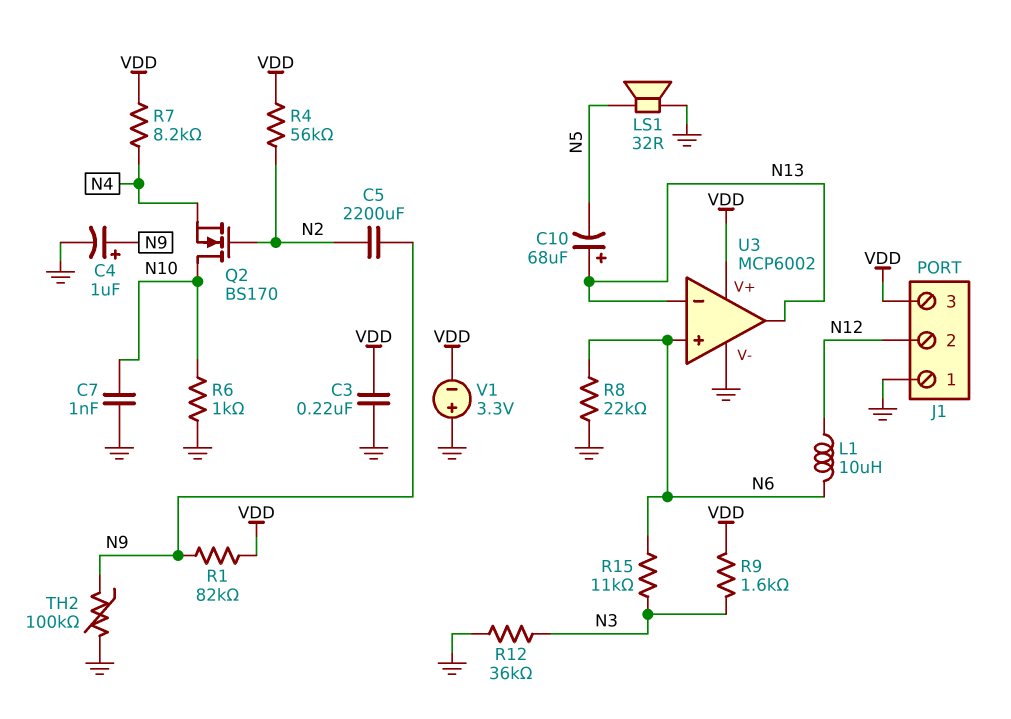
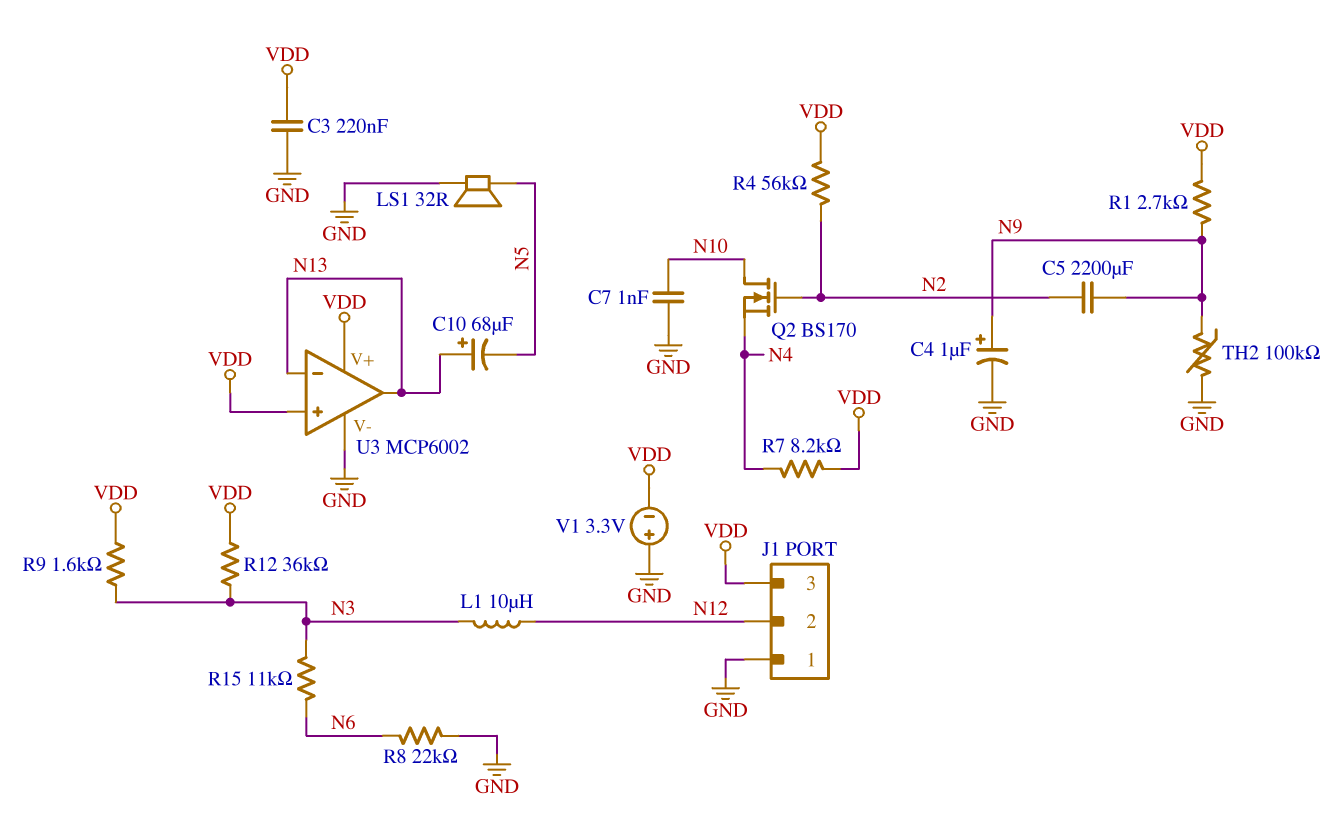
L1: 10uH (N6, N12) -> 10uH (N3, N12)
R1: 82k (N9, VDD) -> 2.7k (N9, VDD)
R6: 1k (GND, N10) -> none
R12: 36k (GND, N3) -> 36k (N3, VDD)
U3 pin in+: N6 -> VDD

